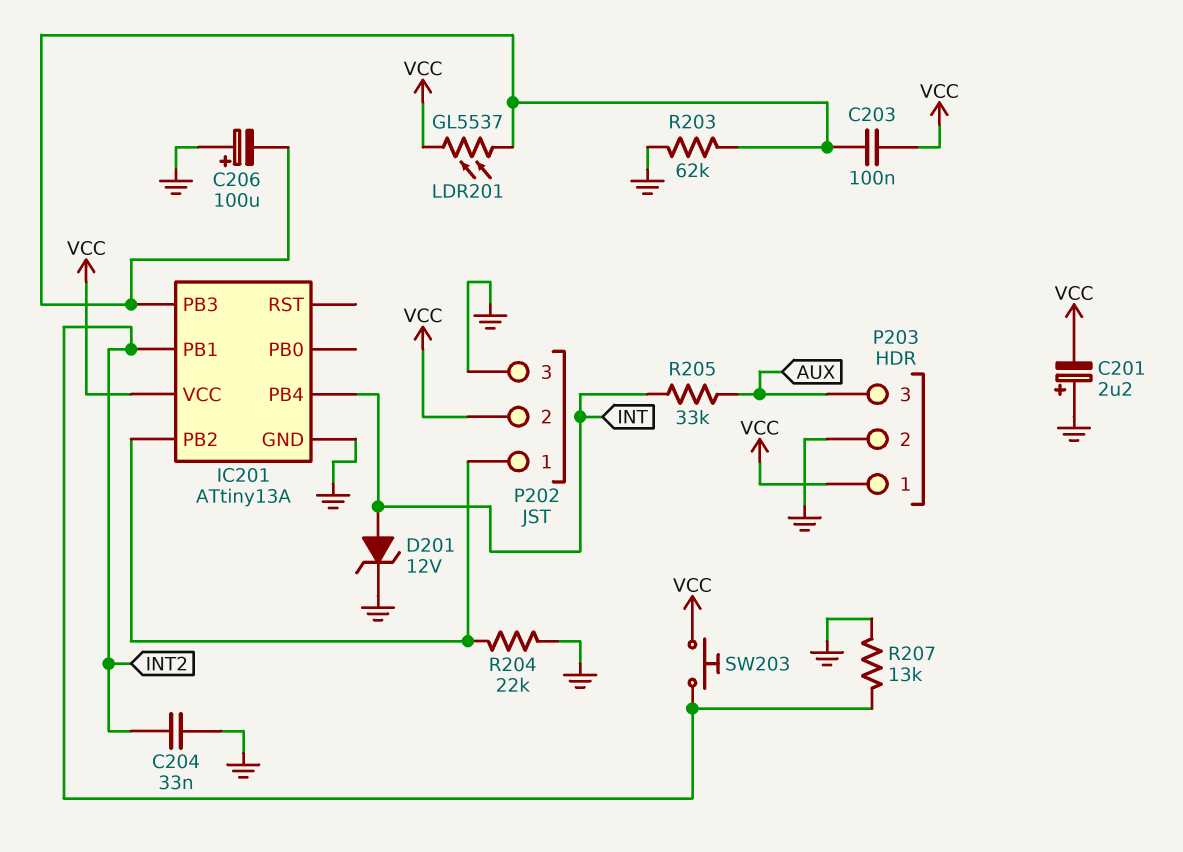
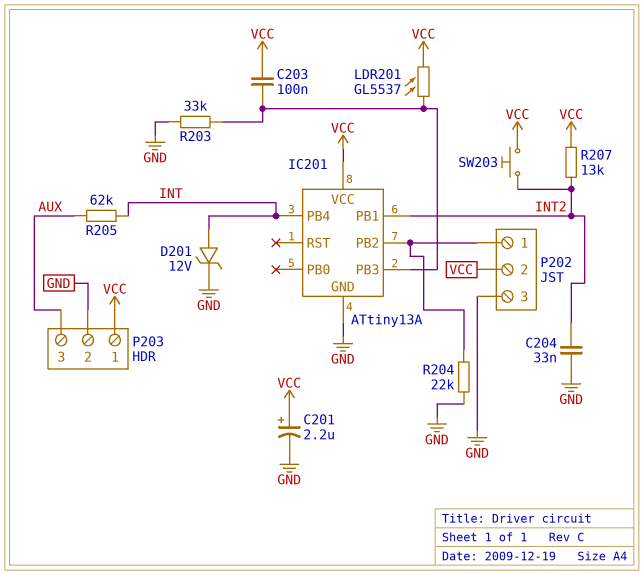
C201: 2.2uF (plus GND, minus VCC) -> 2.2uF (plus VCC, minus GND)
C206: 100uF (plus GND, minus IC201/PB3) -> none
R203: 62k (GND, IC201/PB3) -> 33k (GND, IC201/PB3)
R205: 33k (AUX, INT) -> 62k (AUX, INT)
R207: 13k (GND, INT2) -> 13k (INT2, VCC)

